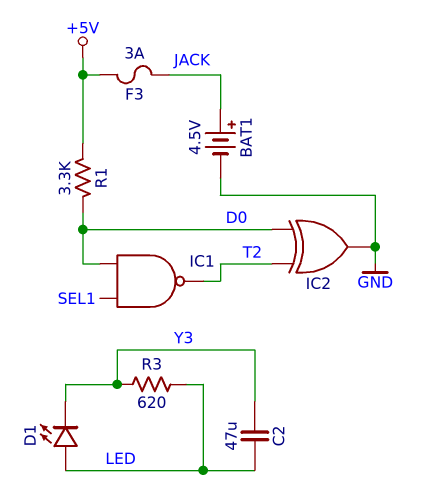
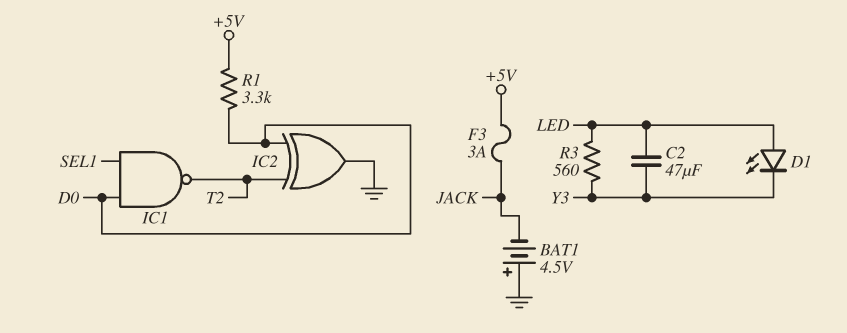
BAT1: 4.5V (plus JACK, minus GND) -> 4.5V (plus GND, minus JACK)
R3: 620 (LED, Y3) -> 560 (LED, Y3)

